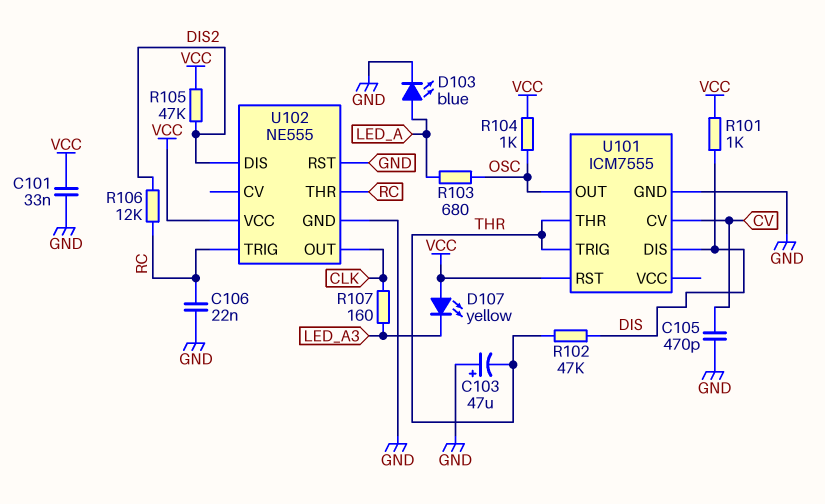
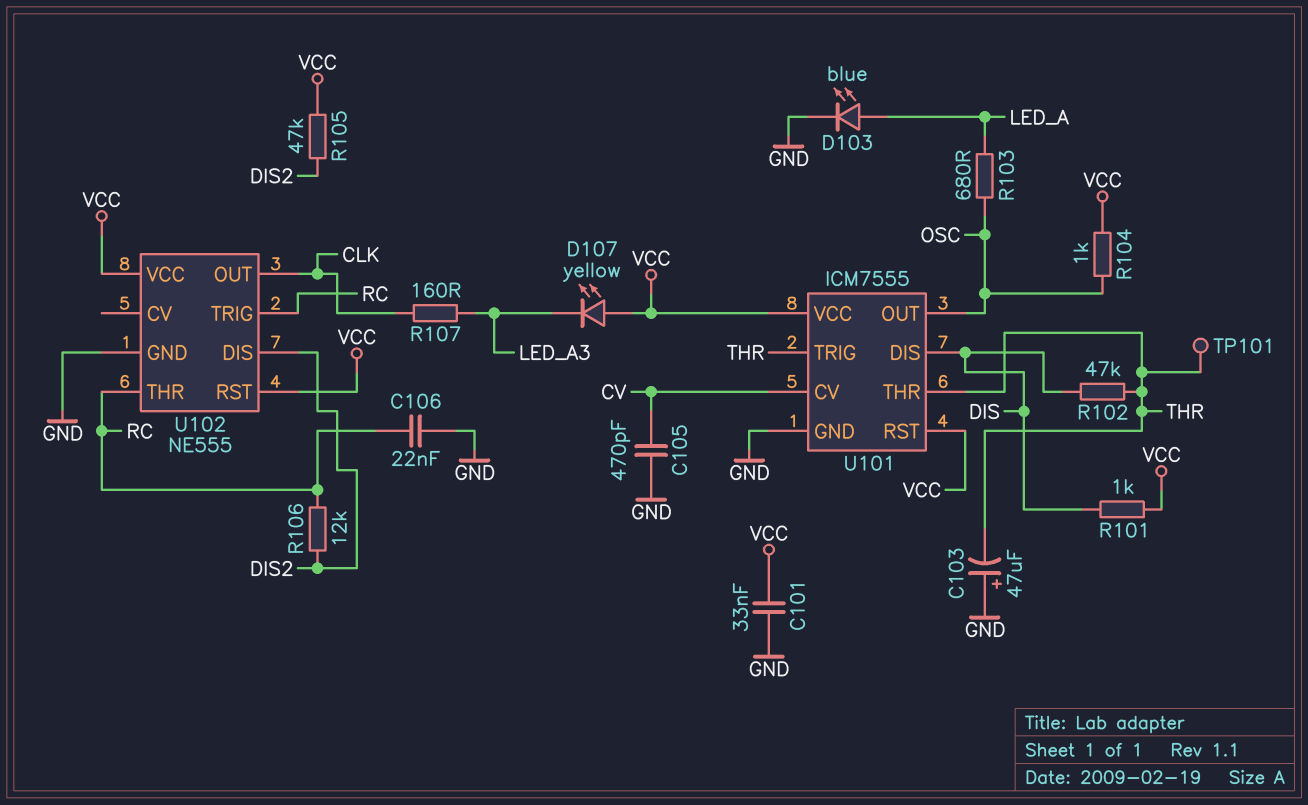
TP101: none -> test point (THR)
U101 pin VCC: none -> VCC
U102 pin RST: GND -> VCC

